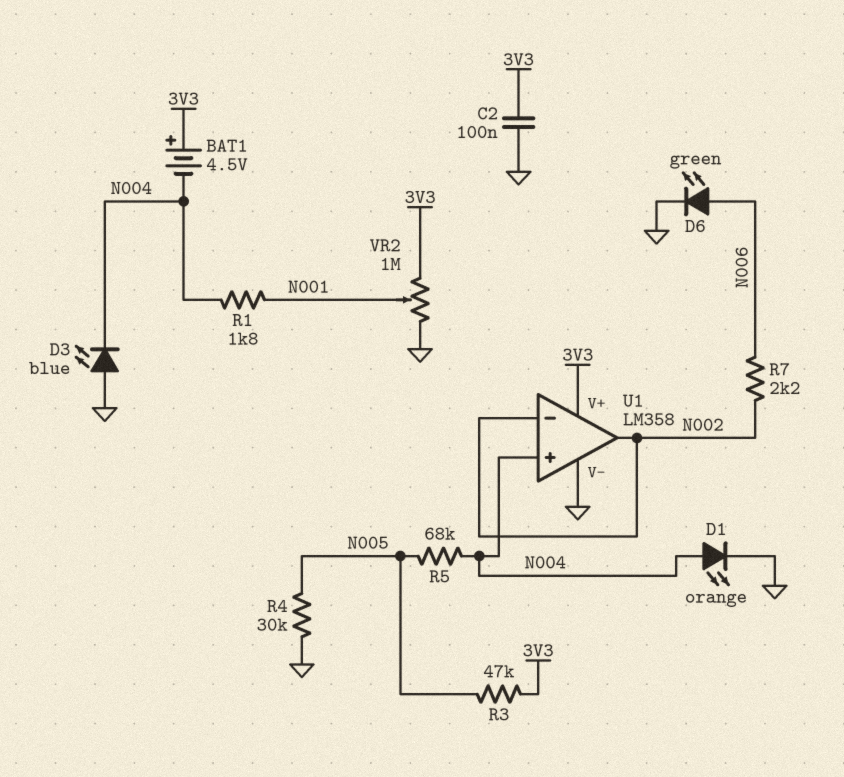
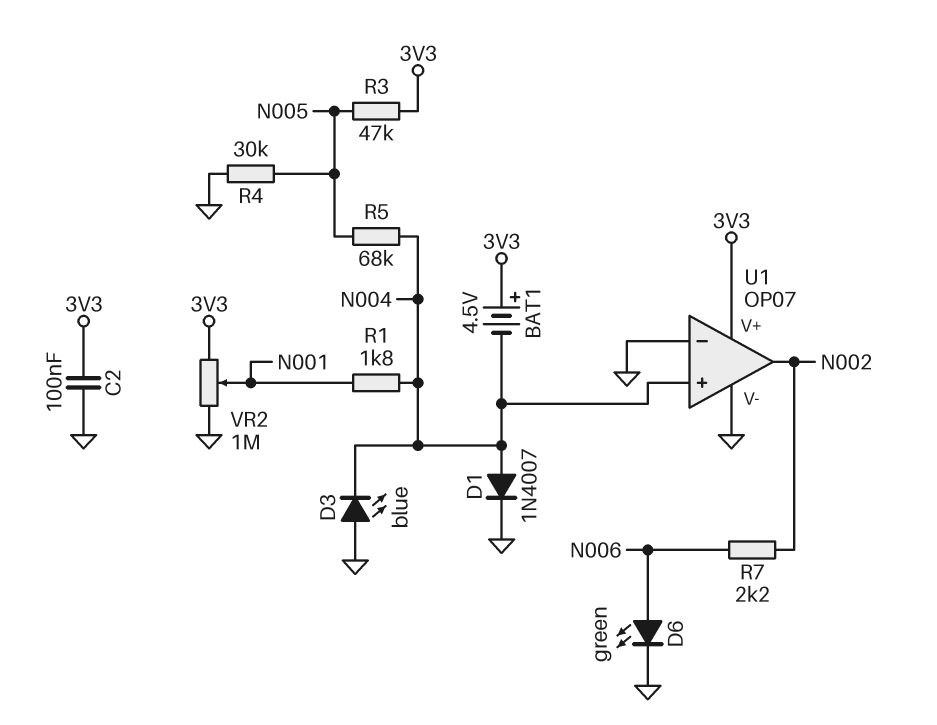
D1: LED orange (A N004, K GND) -> diode 1N4007 (A N004, K GND)
U1: LM358 -> OP07
U1 pin in-: N002 -> GND

